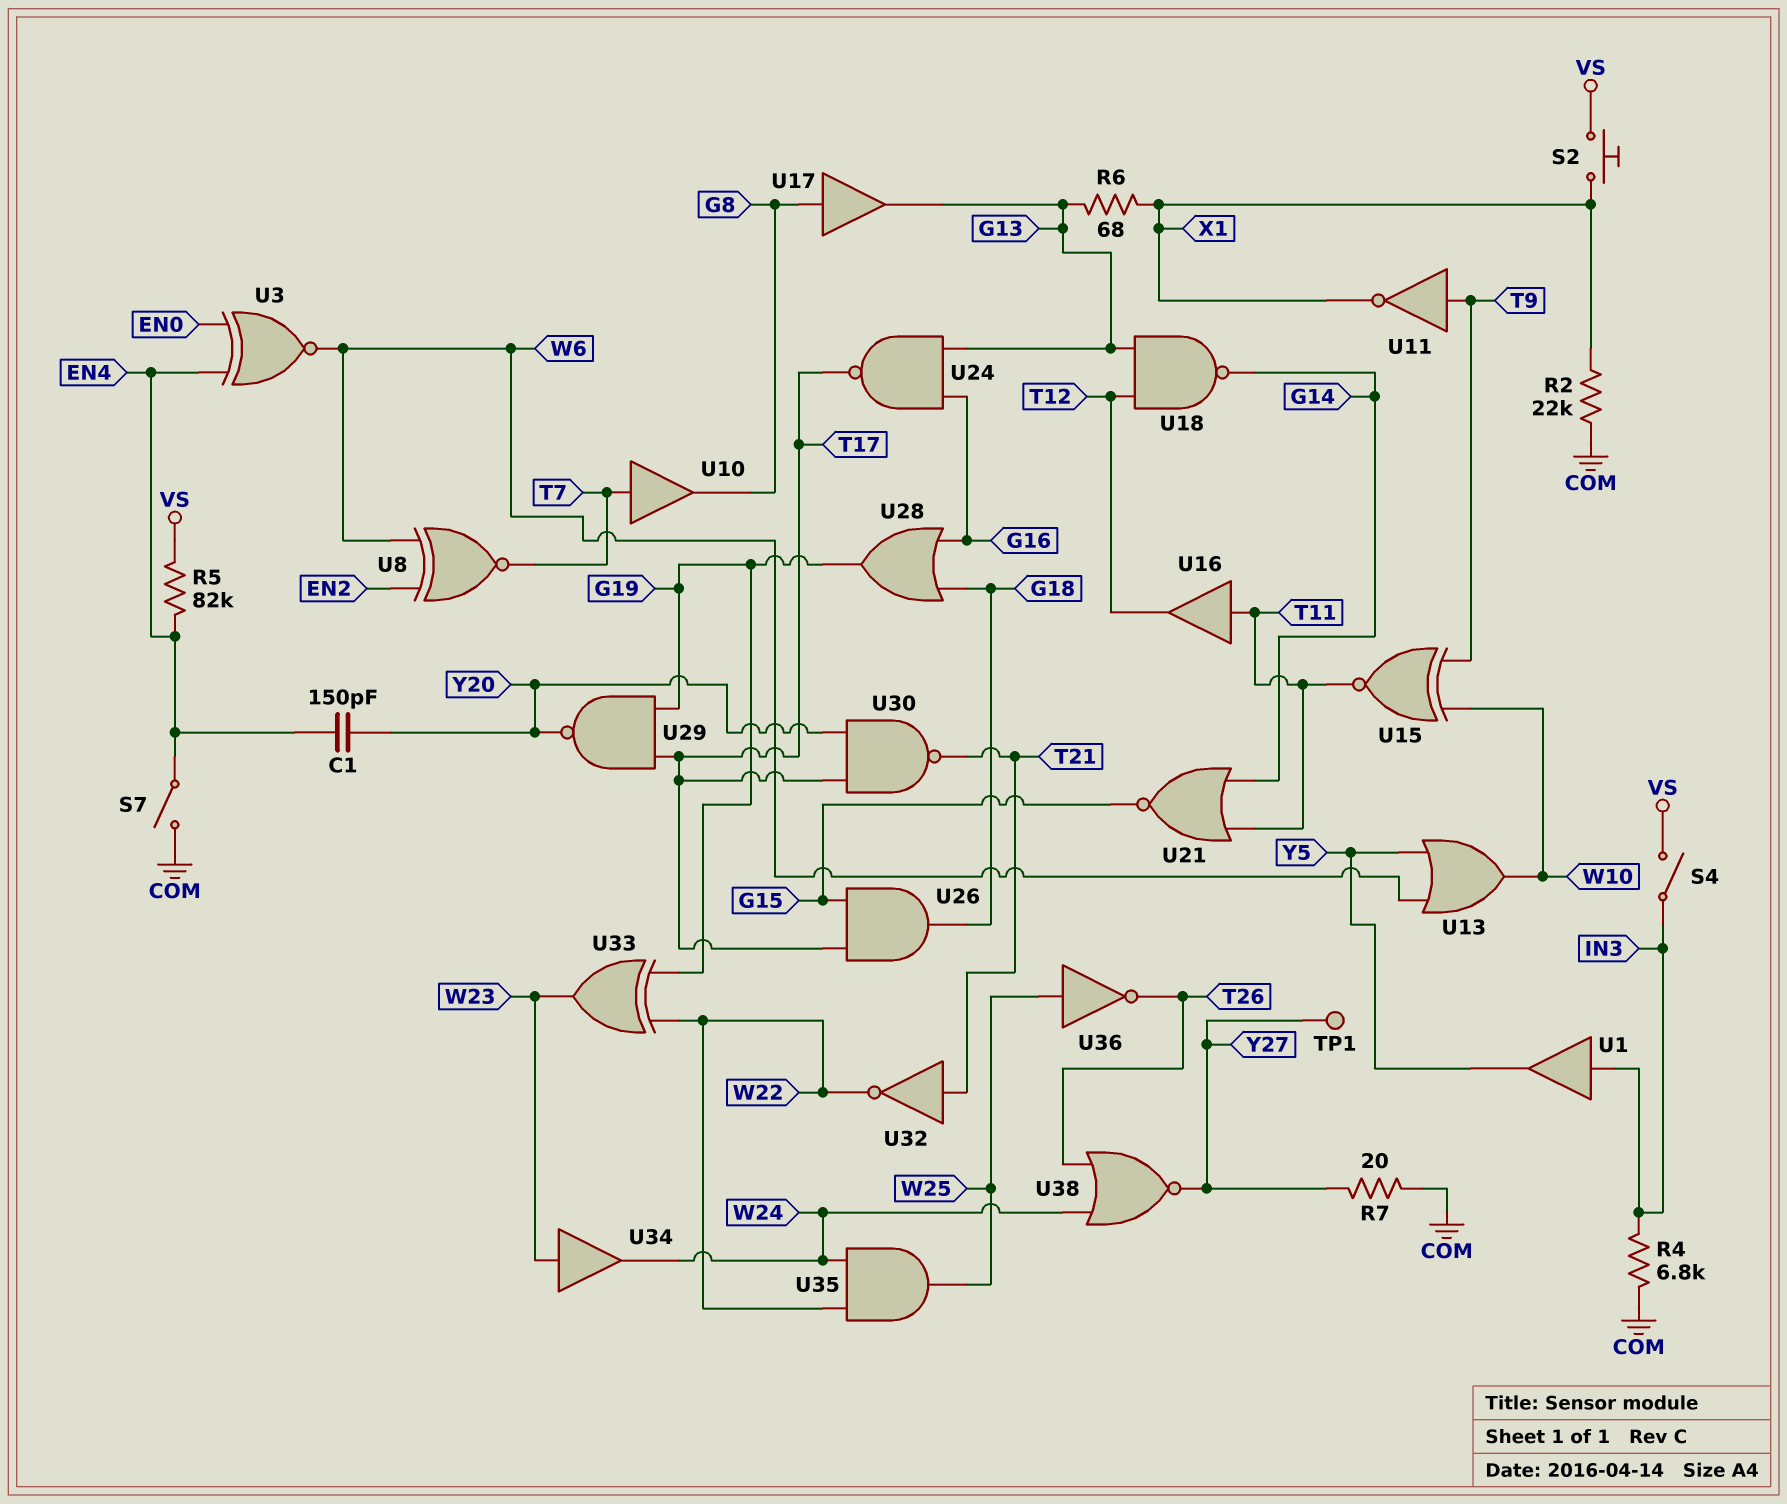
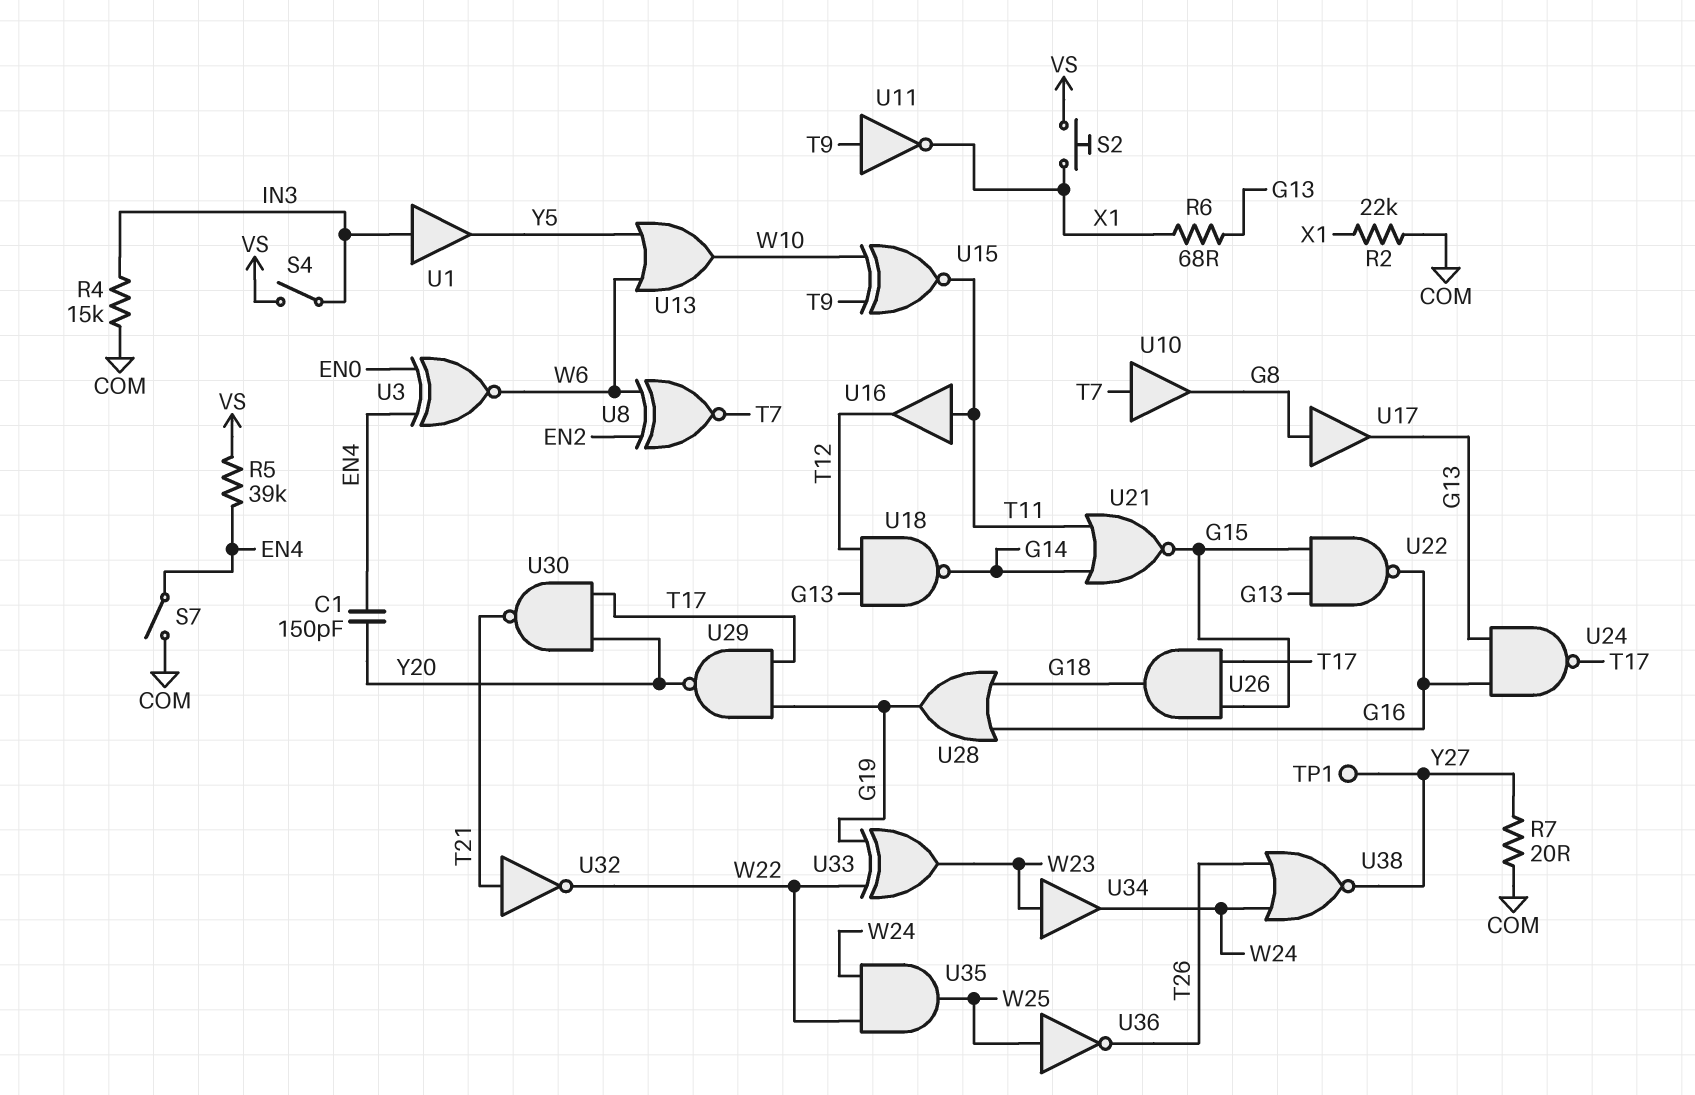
R4: 6.8k (COM, IN3) -> 15k (COM, IN3)
R5: 82k (EN4, VS) -> 39k (EN4, VS)
U22: none -> NAND (in G13, in G15, out G16)

